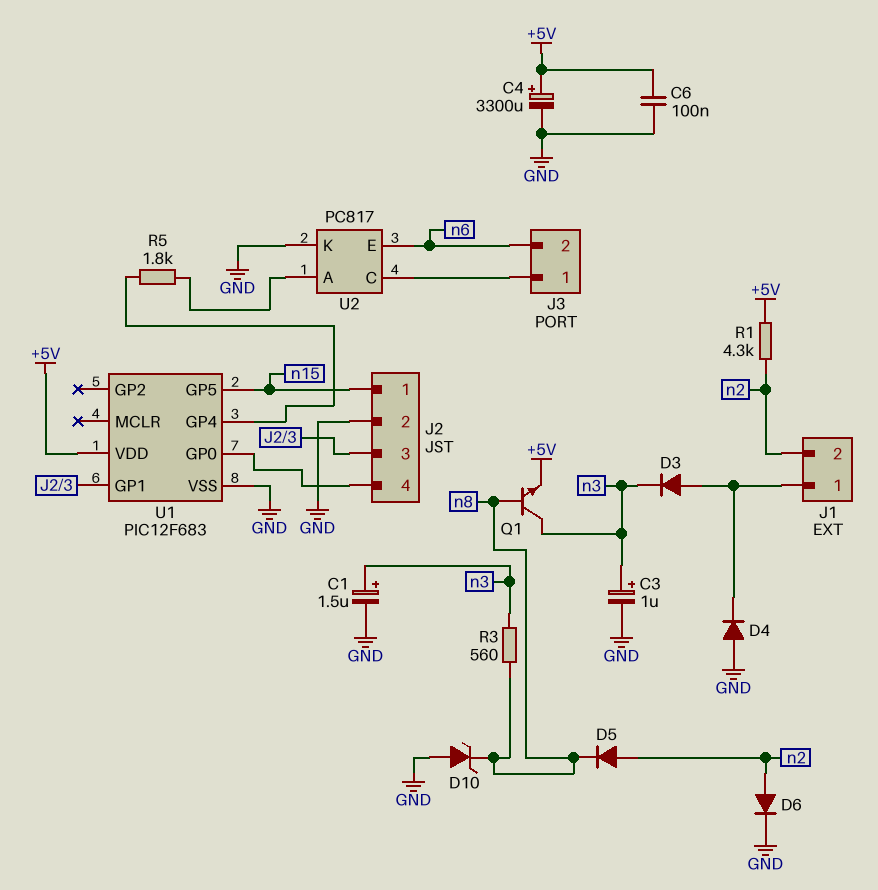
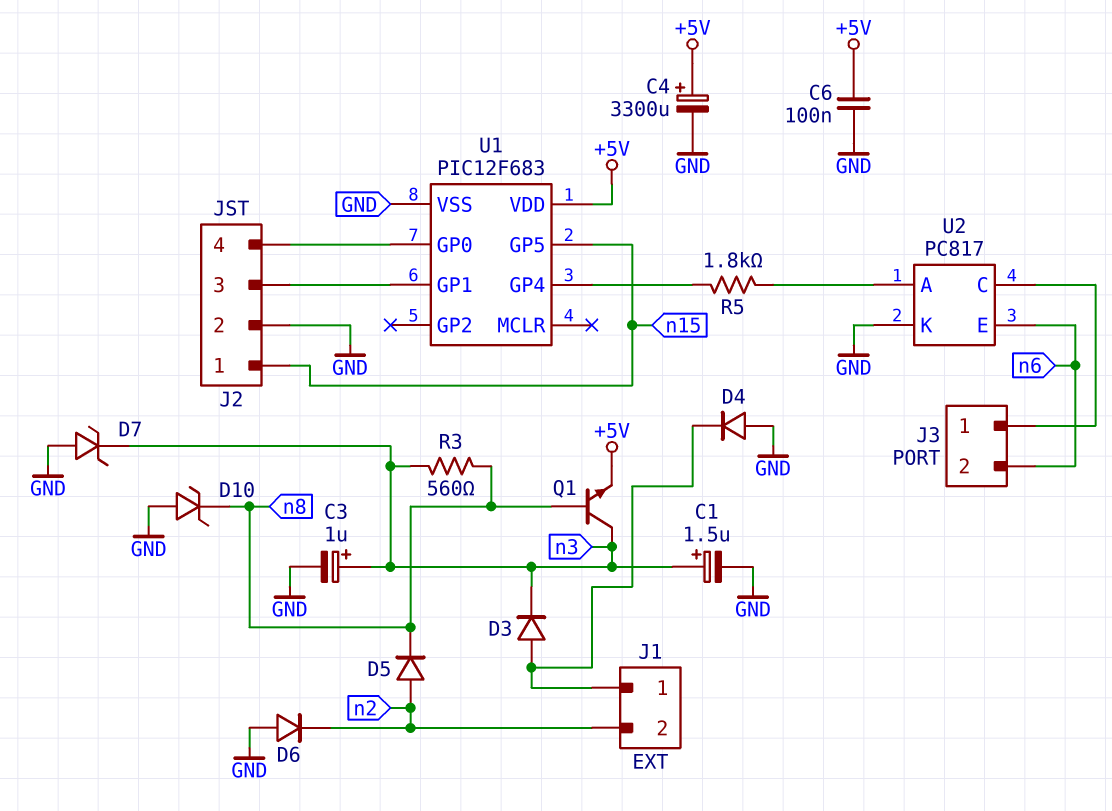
D6: diode (A n2, K GND) -> diode (A GND, K n2)
D7: none -> zener (A GND, K n3)
R1: 4.3k (+5V, n2) -> none

